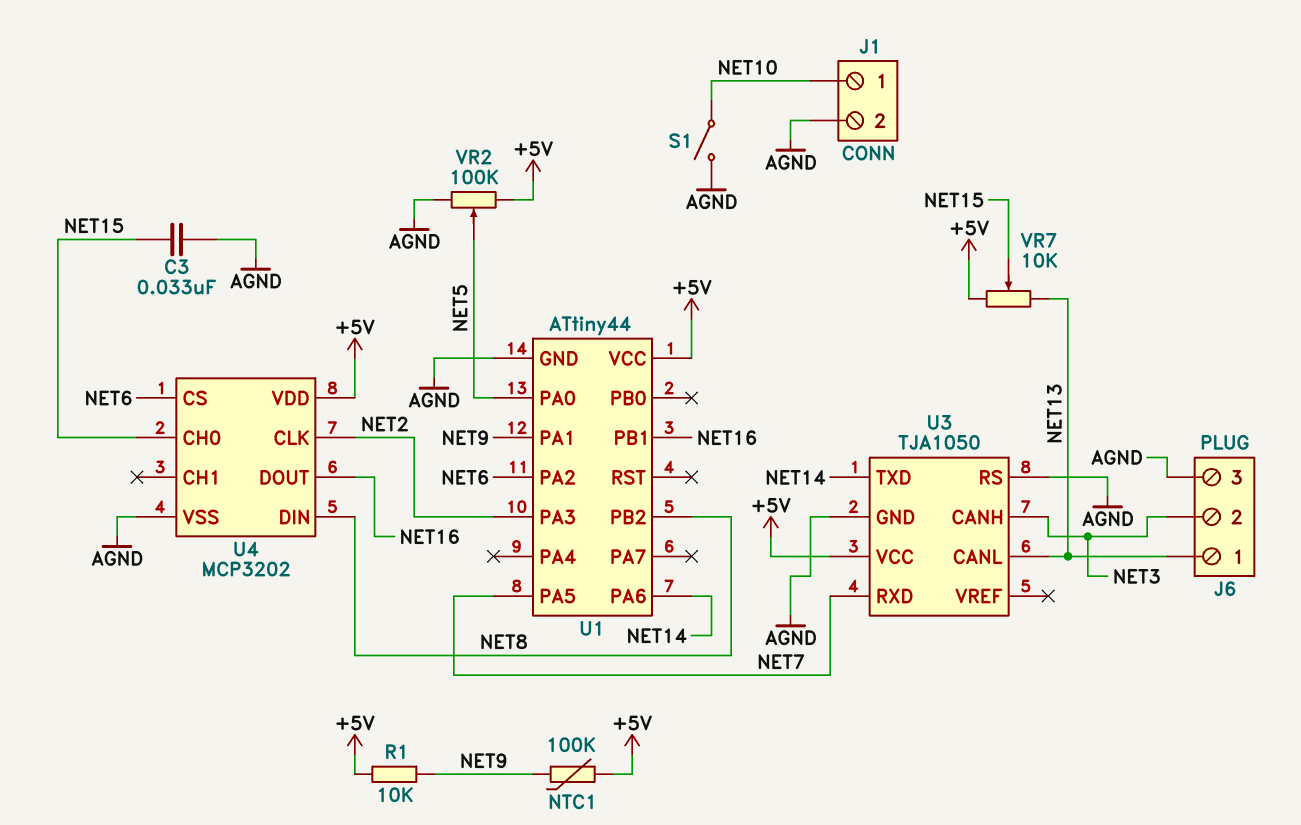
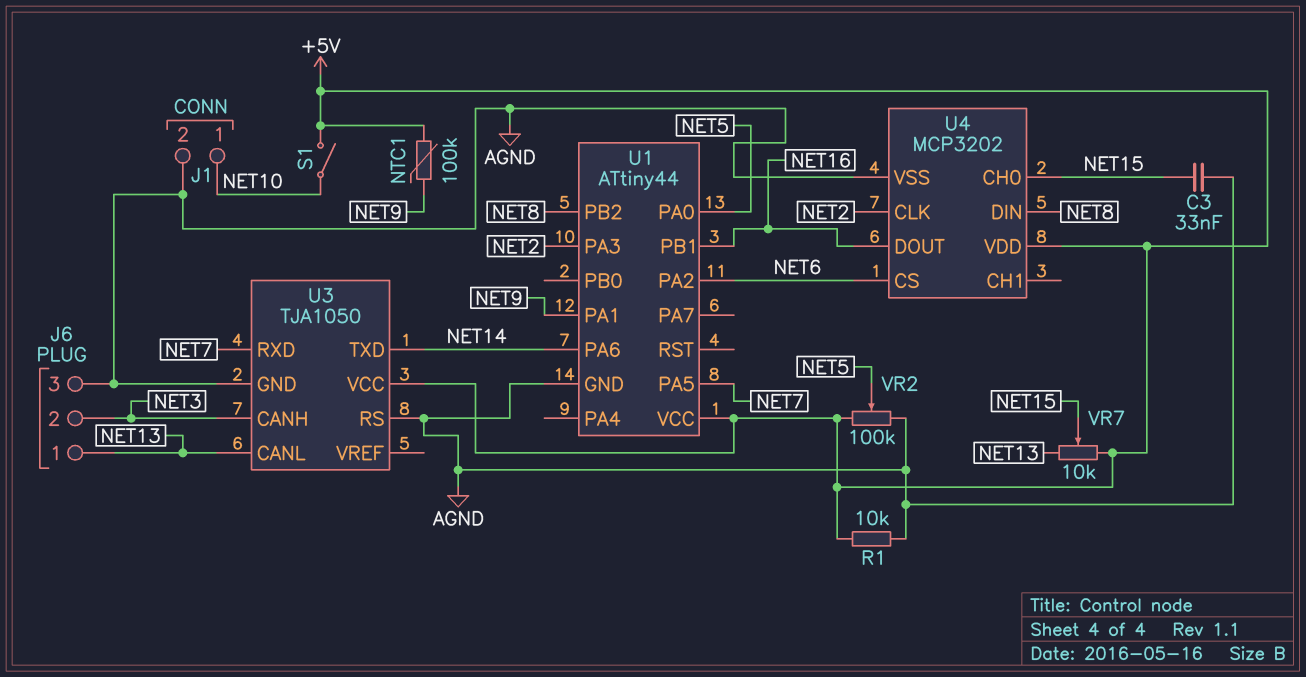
R1: 10k (+5V, NET9) -> 10k (+5V, AGND)
S1: switch (AGND, NET10) -> switch (+5V, NET10)

